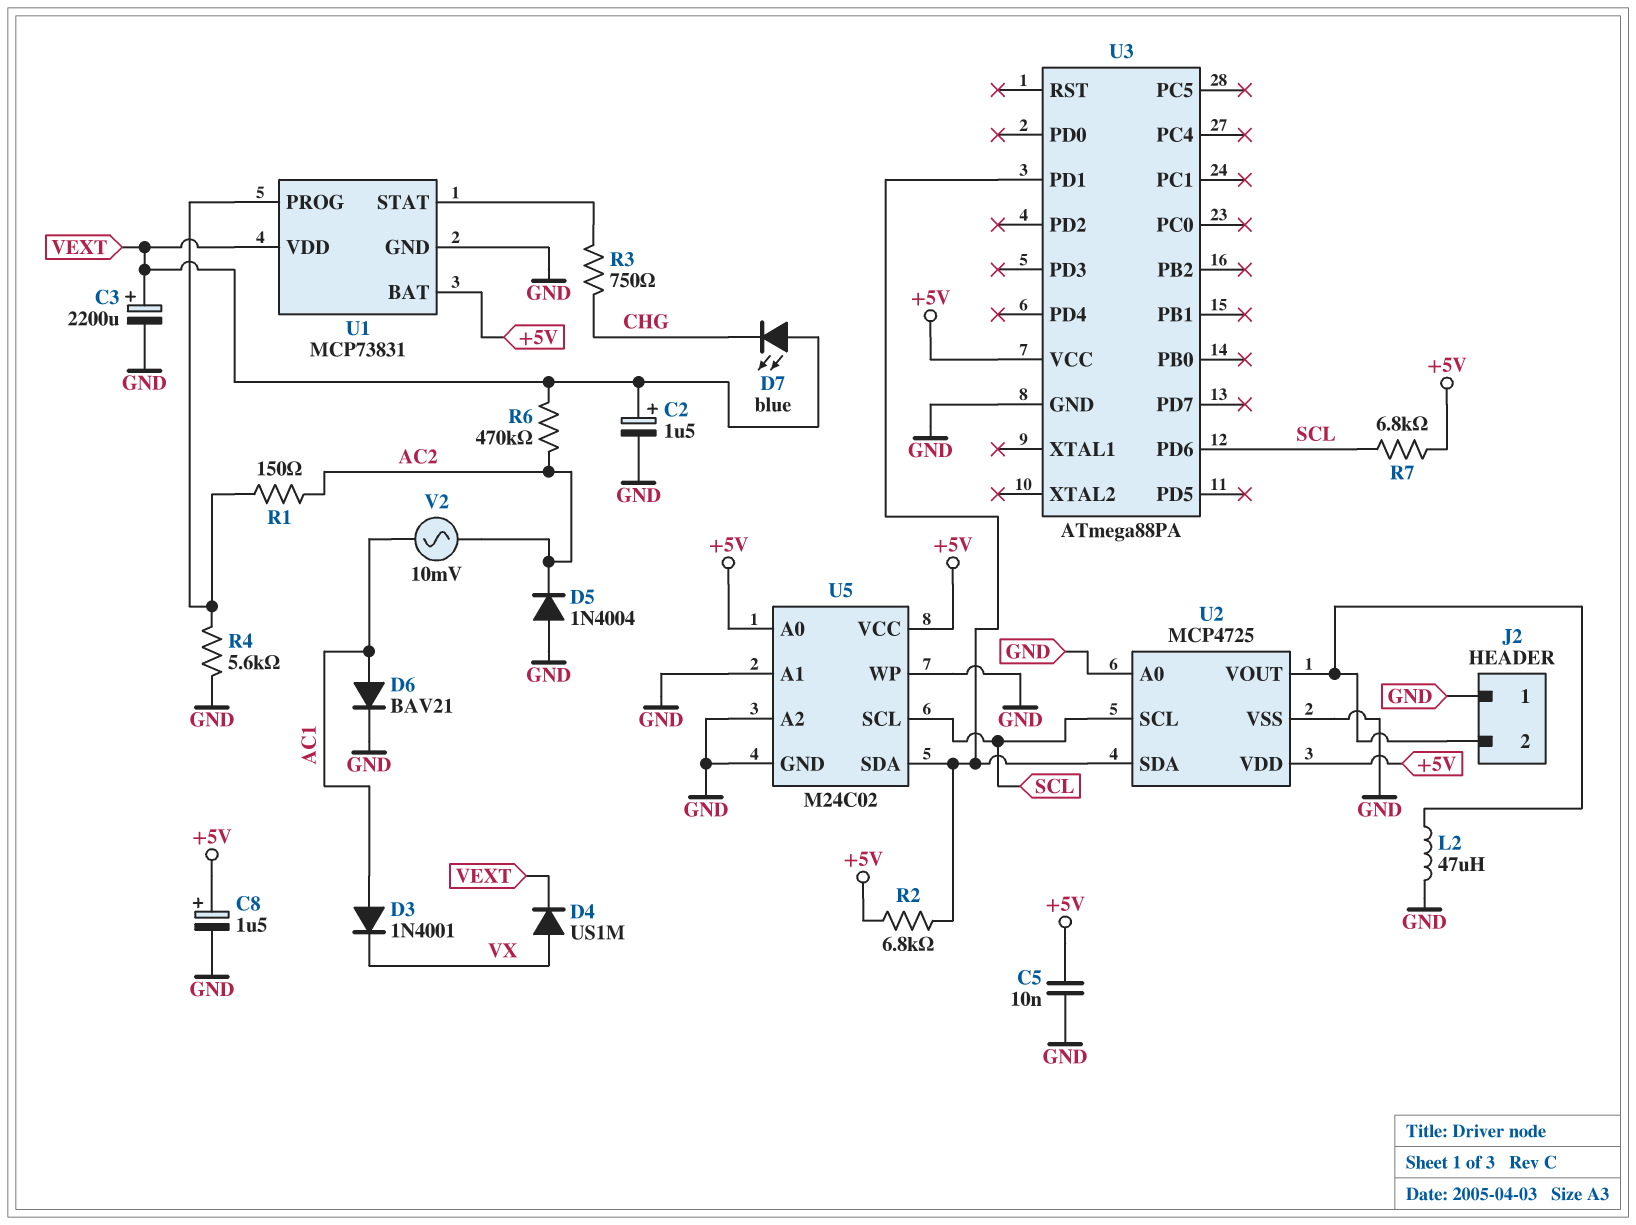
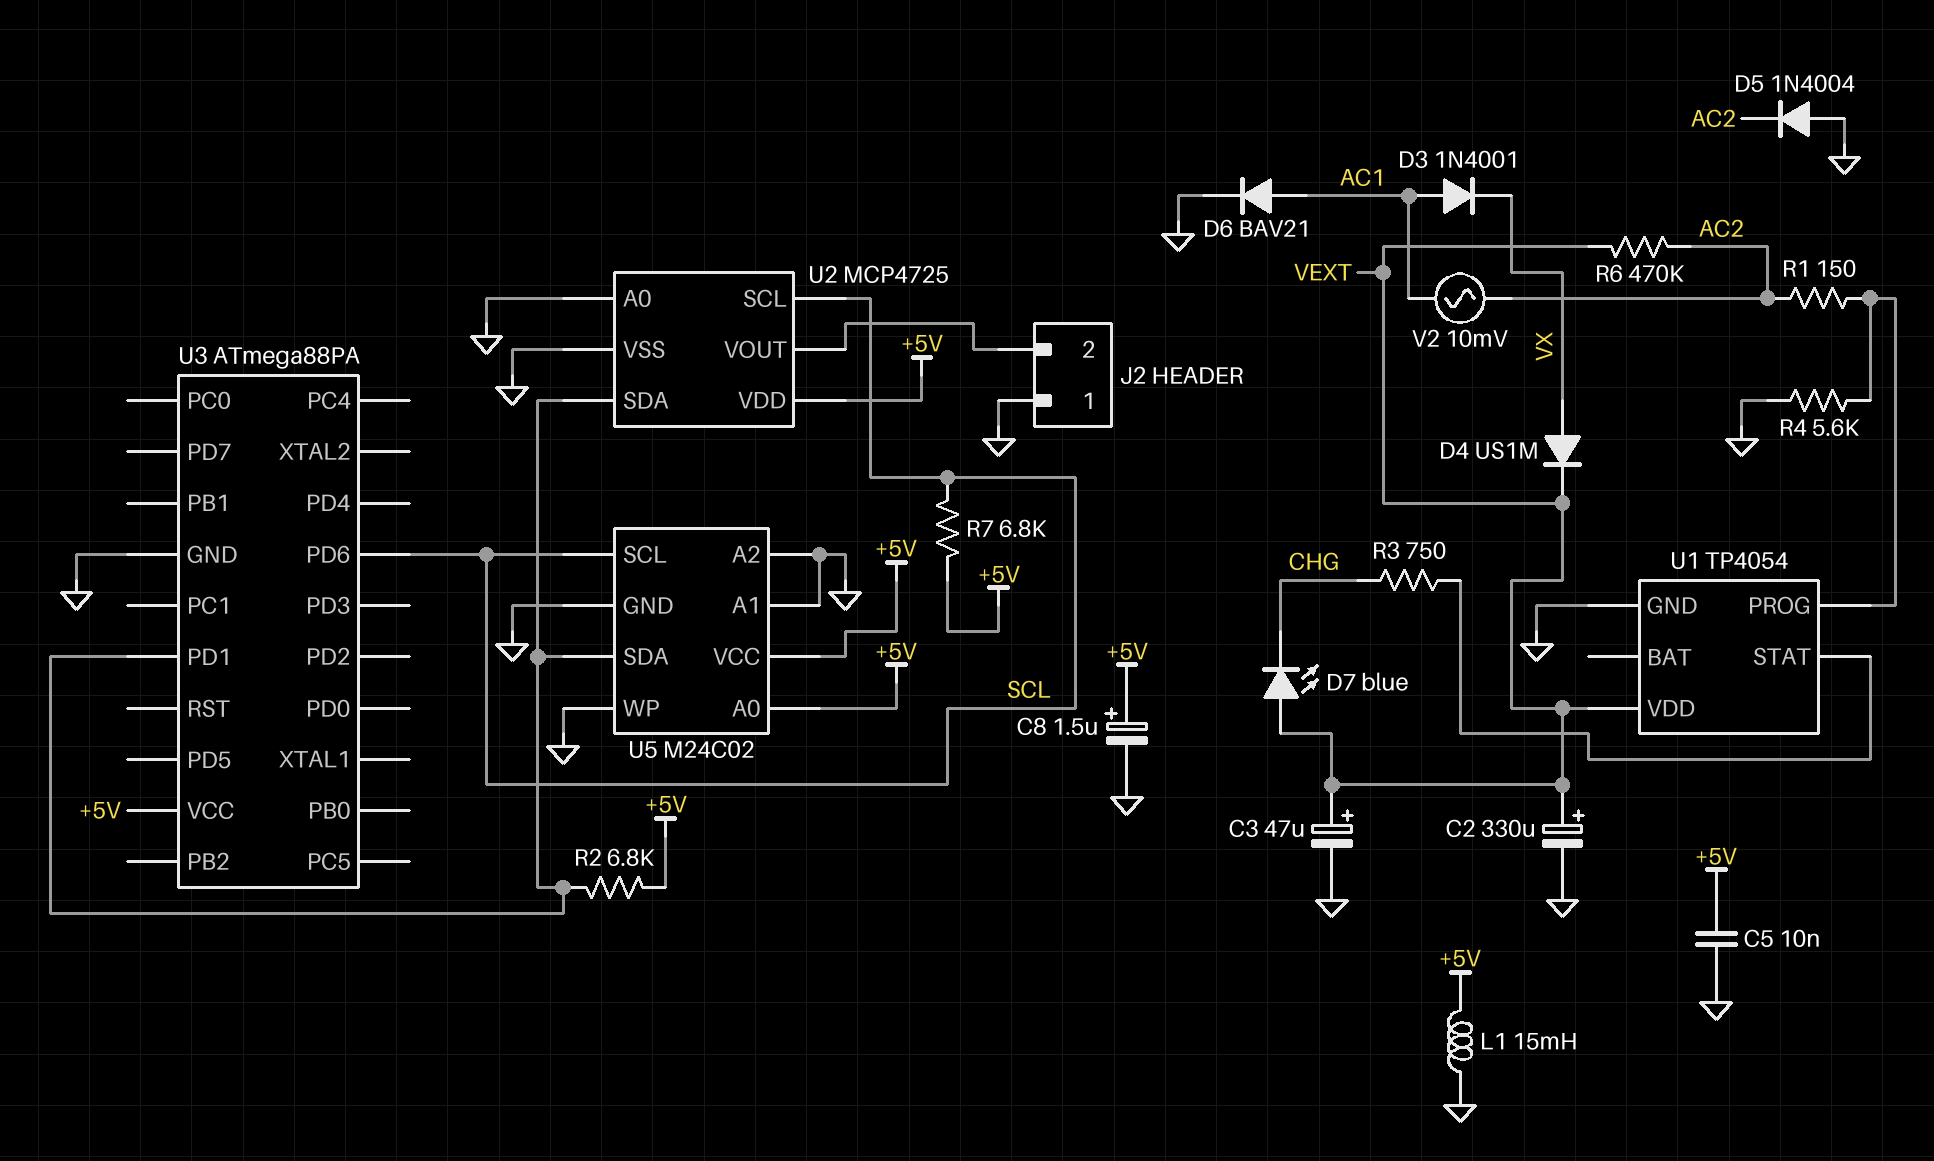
C2: 1.5uF (plus VEXT, minus GND) -> 330uF (plus VEXT, minus GND)
C3: 2200uF (plus VEXT, minus GND) -> 47uF (plus VEXT, minus GND)
L1: none -> 15mH (+5V, GND)
L2: 47uH (GND, J2/2) -> none
U1: MCP73831 -> TP4054
U1 pin BAT: +5V -> none

